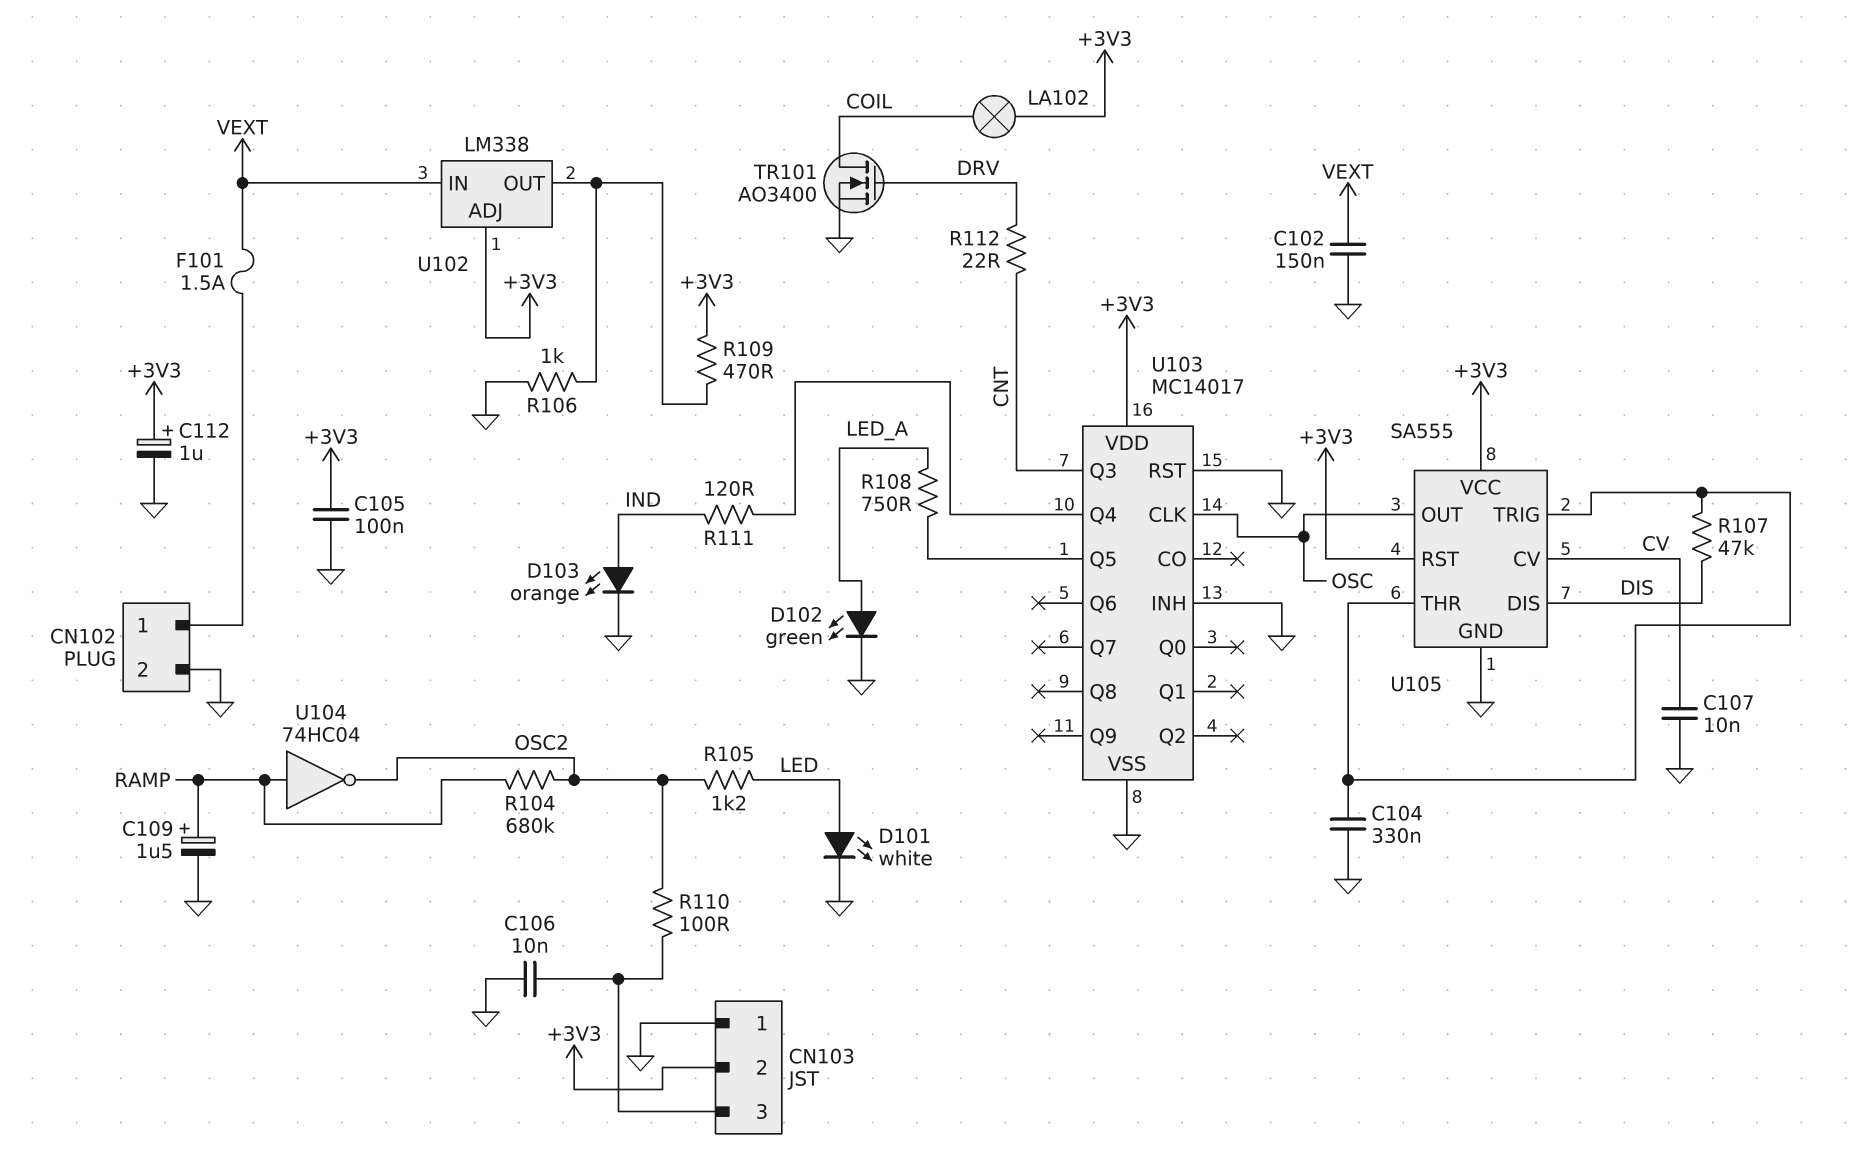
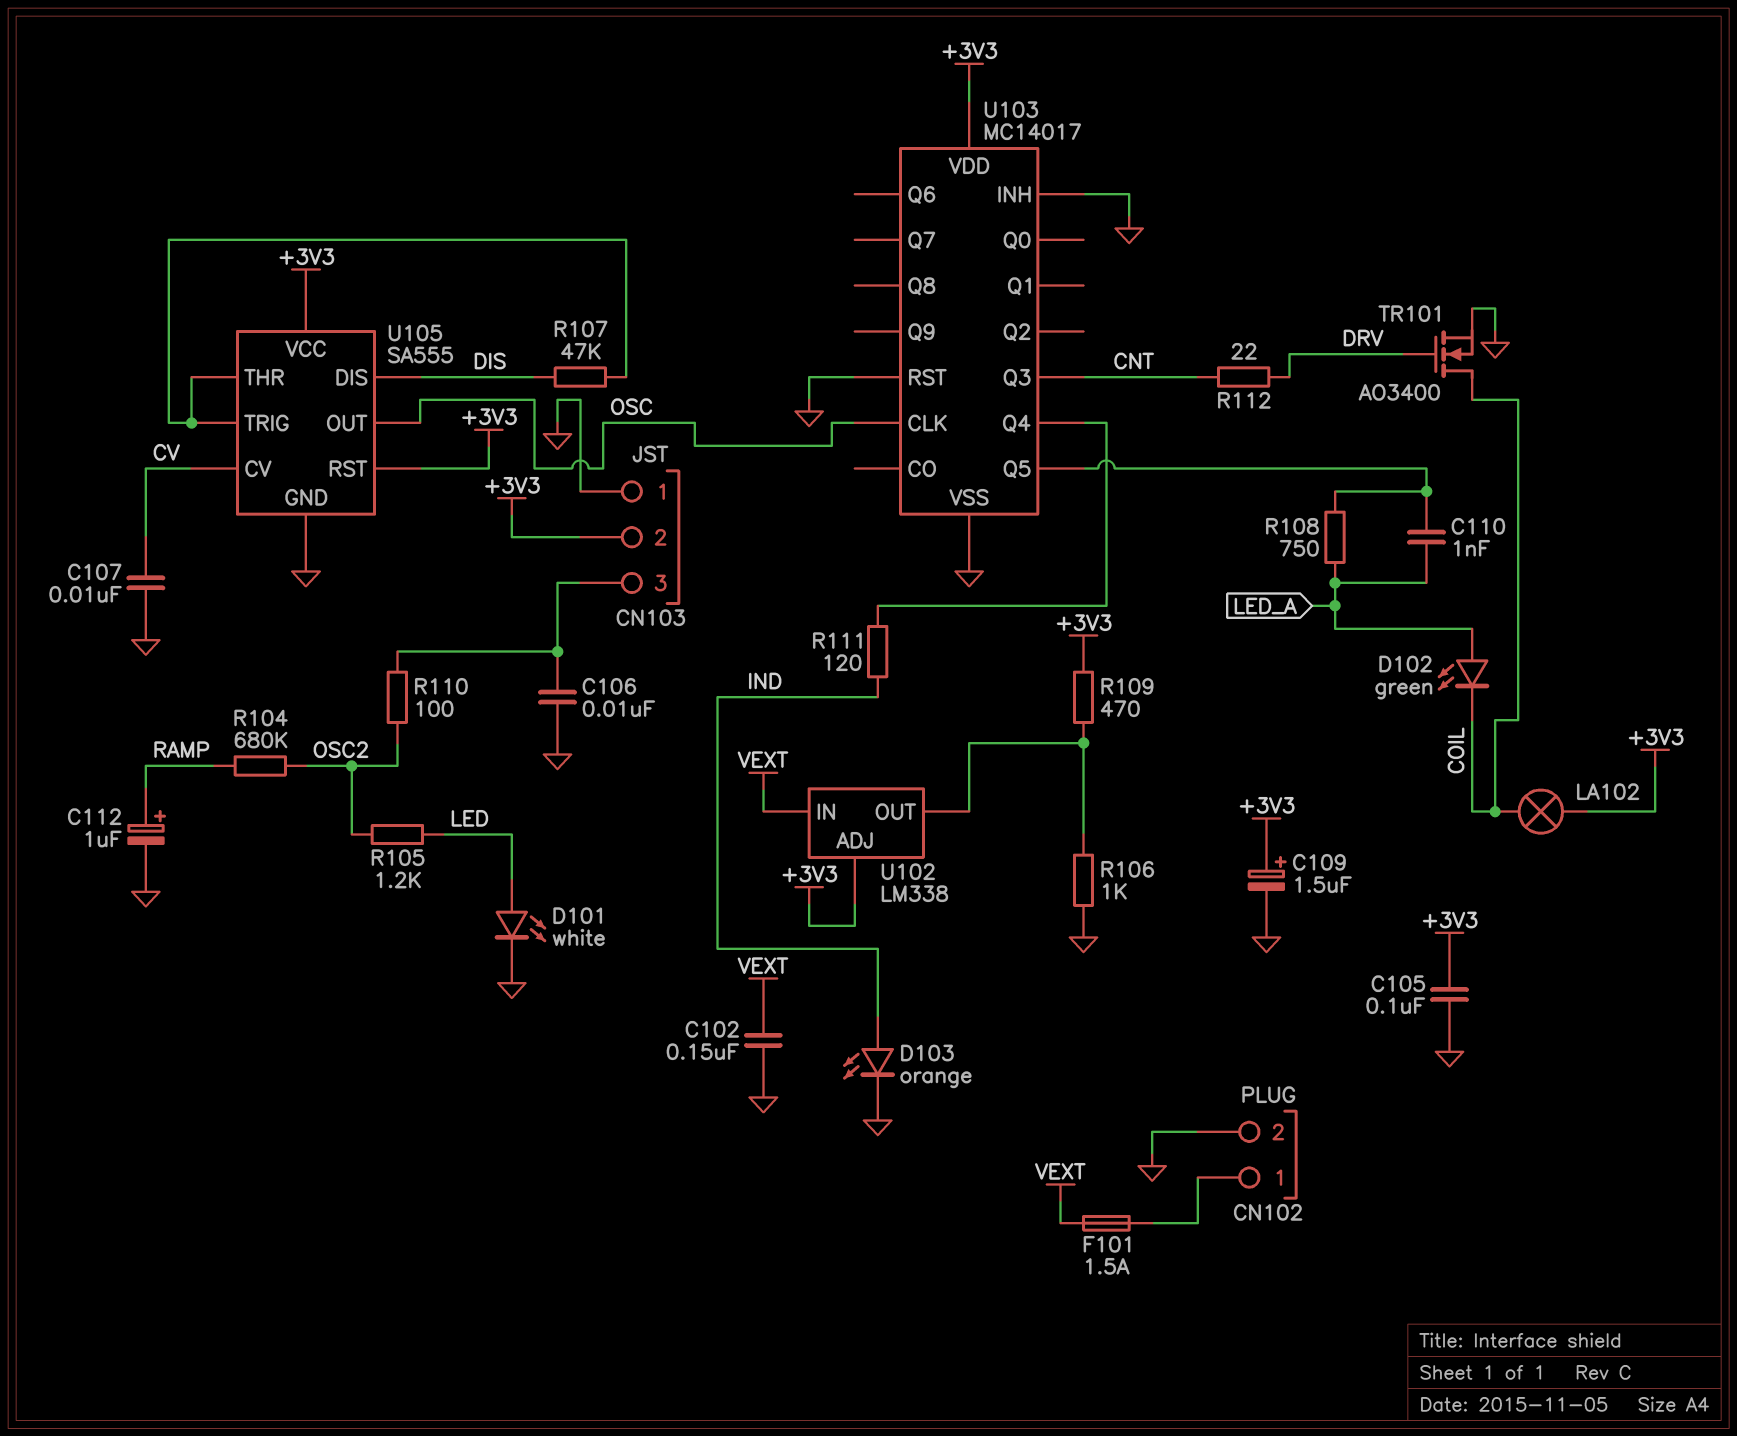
C104: 330nF (GND, U105/THR) -> none
C109: 1.5uF (plus RAMP, minus GND) -> 1.5uF (plus +3V3, minus GND)
C110: none -> 1nF (LED_A, U103/Q5)
C112: 1uF (plus +3V3, minus GND) -> 1uF (plus RAMP, minus GND)
D102: LED green (A LED_A, K GND) -> LED green (A LED_A, K COIL)
U104: NOT 74HC04 (in RAMP, out OSC2) -> none

